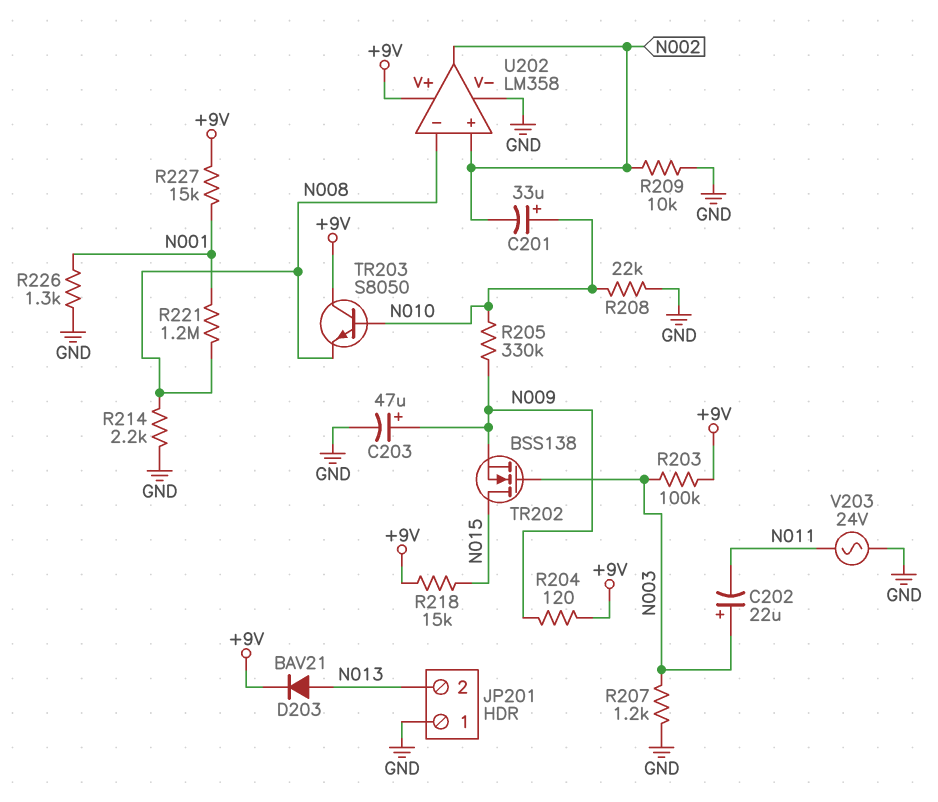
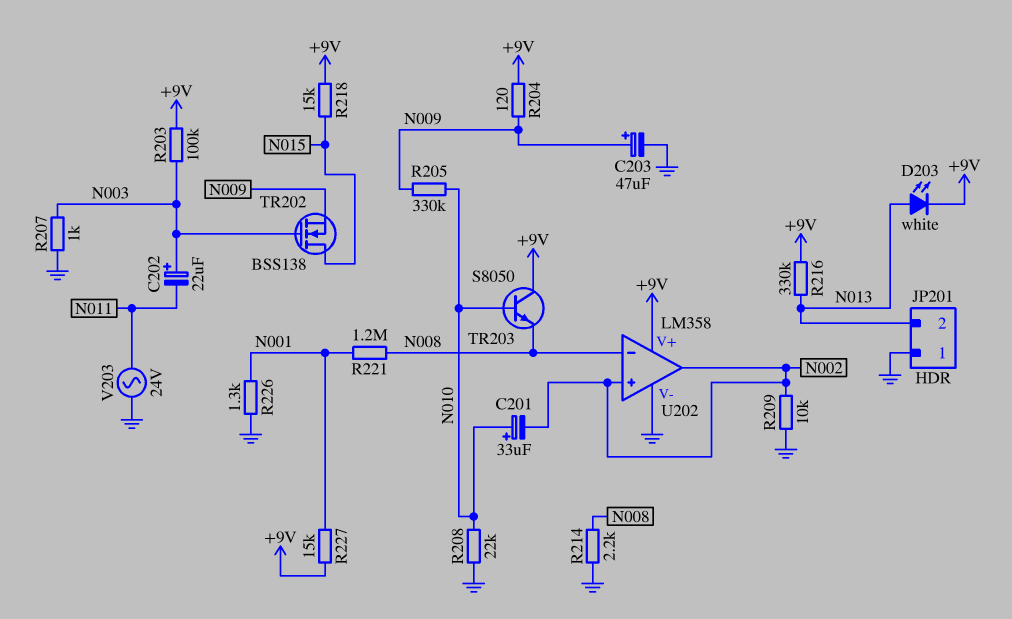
D203: diode BAV21 (A N013, K +9V) -> LED white (A N013, K +9V)
R207: 1.2k (GND, N003) -> 1k (GND, N003)
R216: none -> 330k (+9V, N013)

